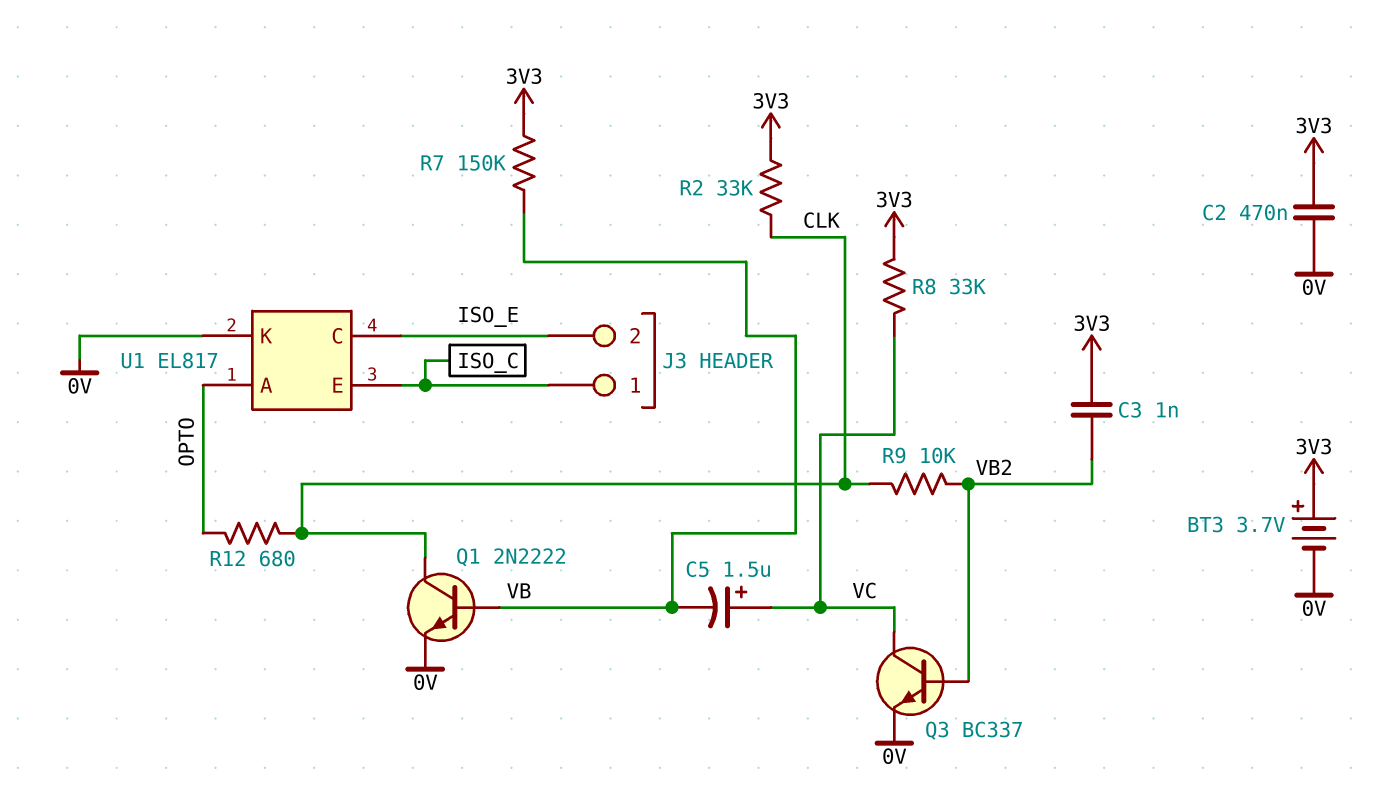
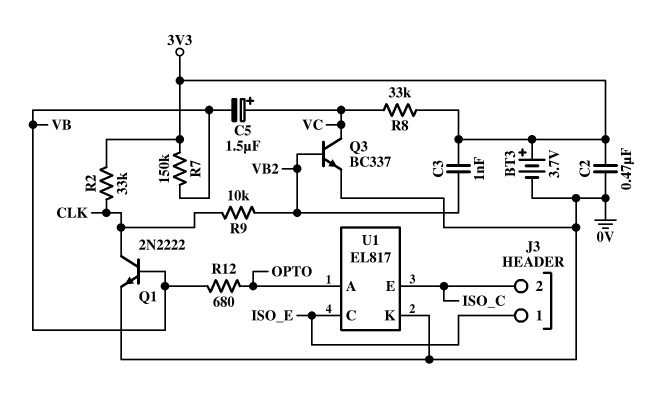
J3 pin 1: ISO_C -> ISO_E
J3 pin 2: ISO_E -> ISO_C
R12: 680 (CLK, OPTO) -> 680 (OPTO, VB)

